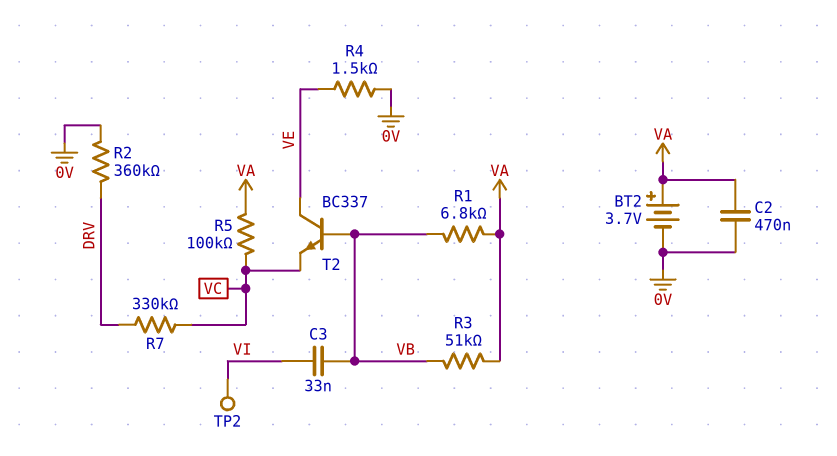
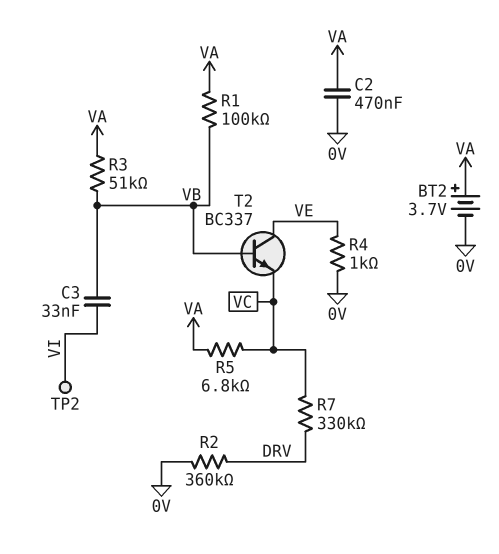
R1: 6.8k (VA, VB) -> 100k (VA, VB)
R4: 1.5k (0V, VE) -> 1k (0V, VE)
R5: 100k (VA, VC) -> 6.8k (VA, VC)

